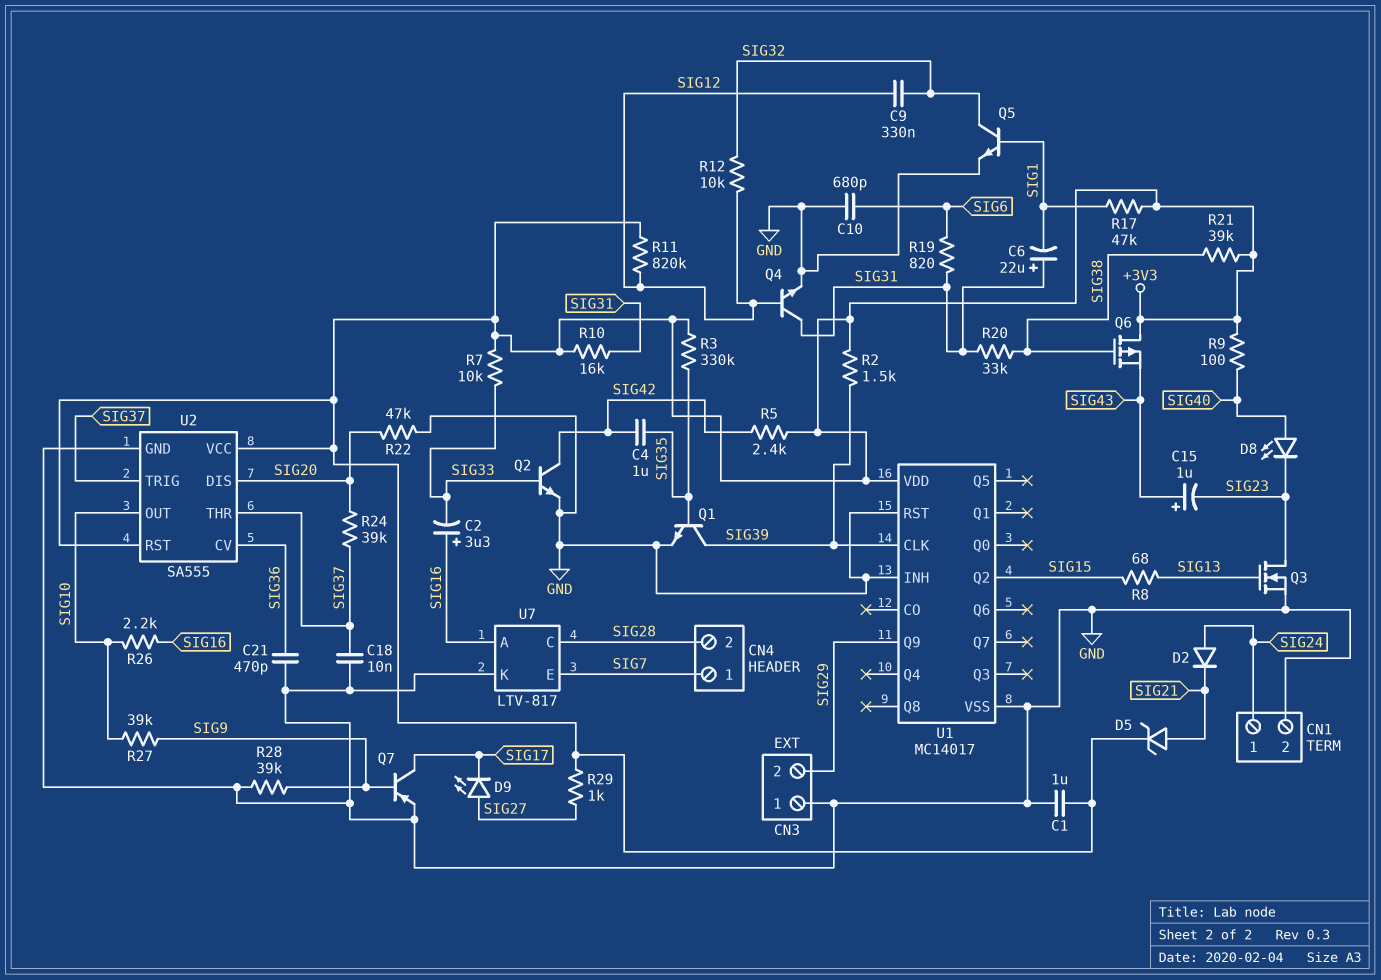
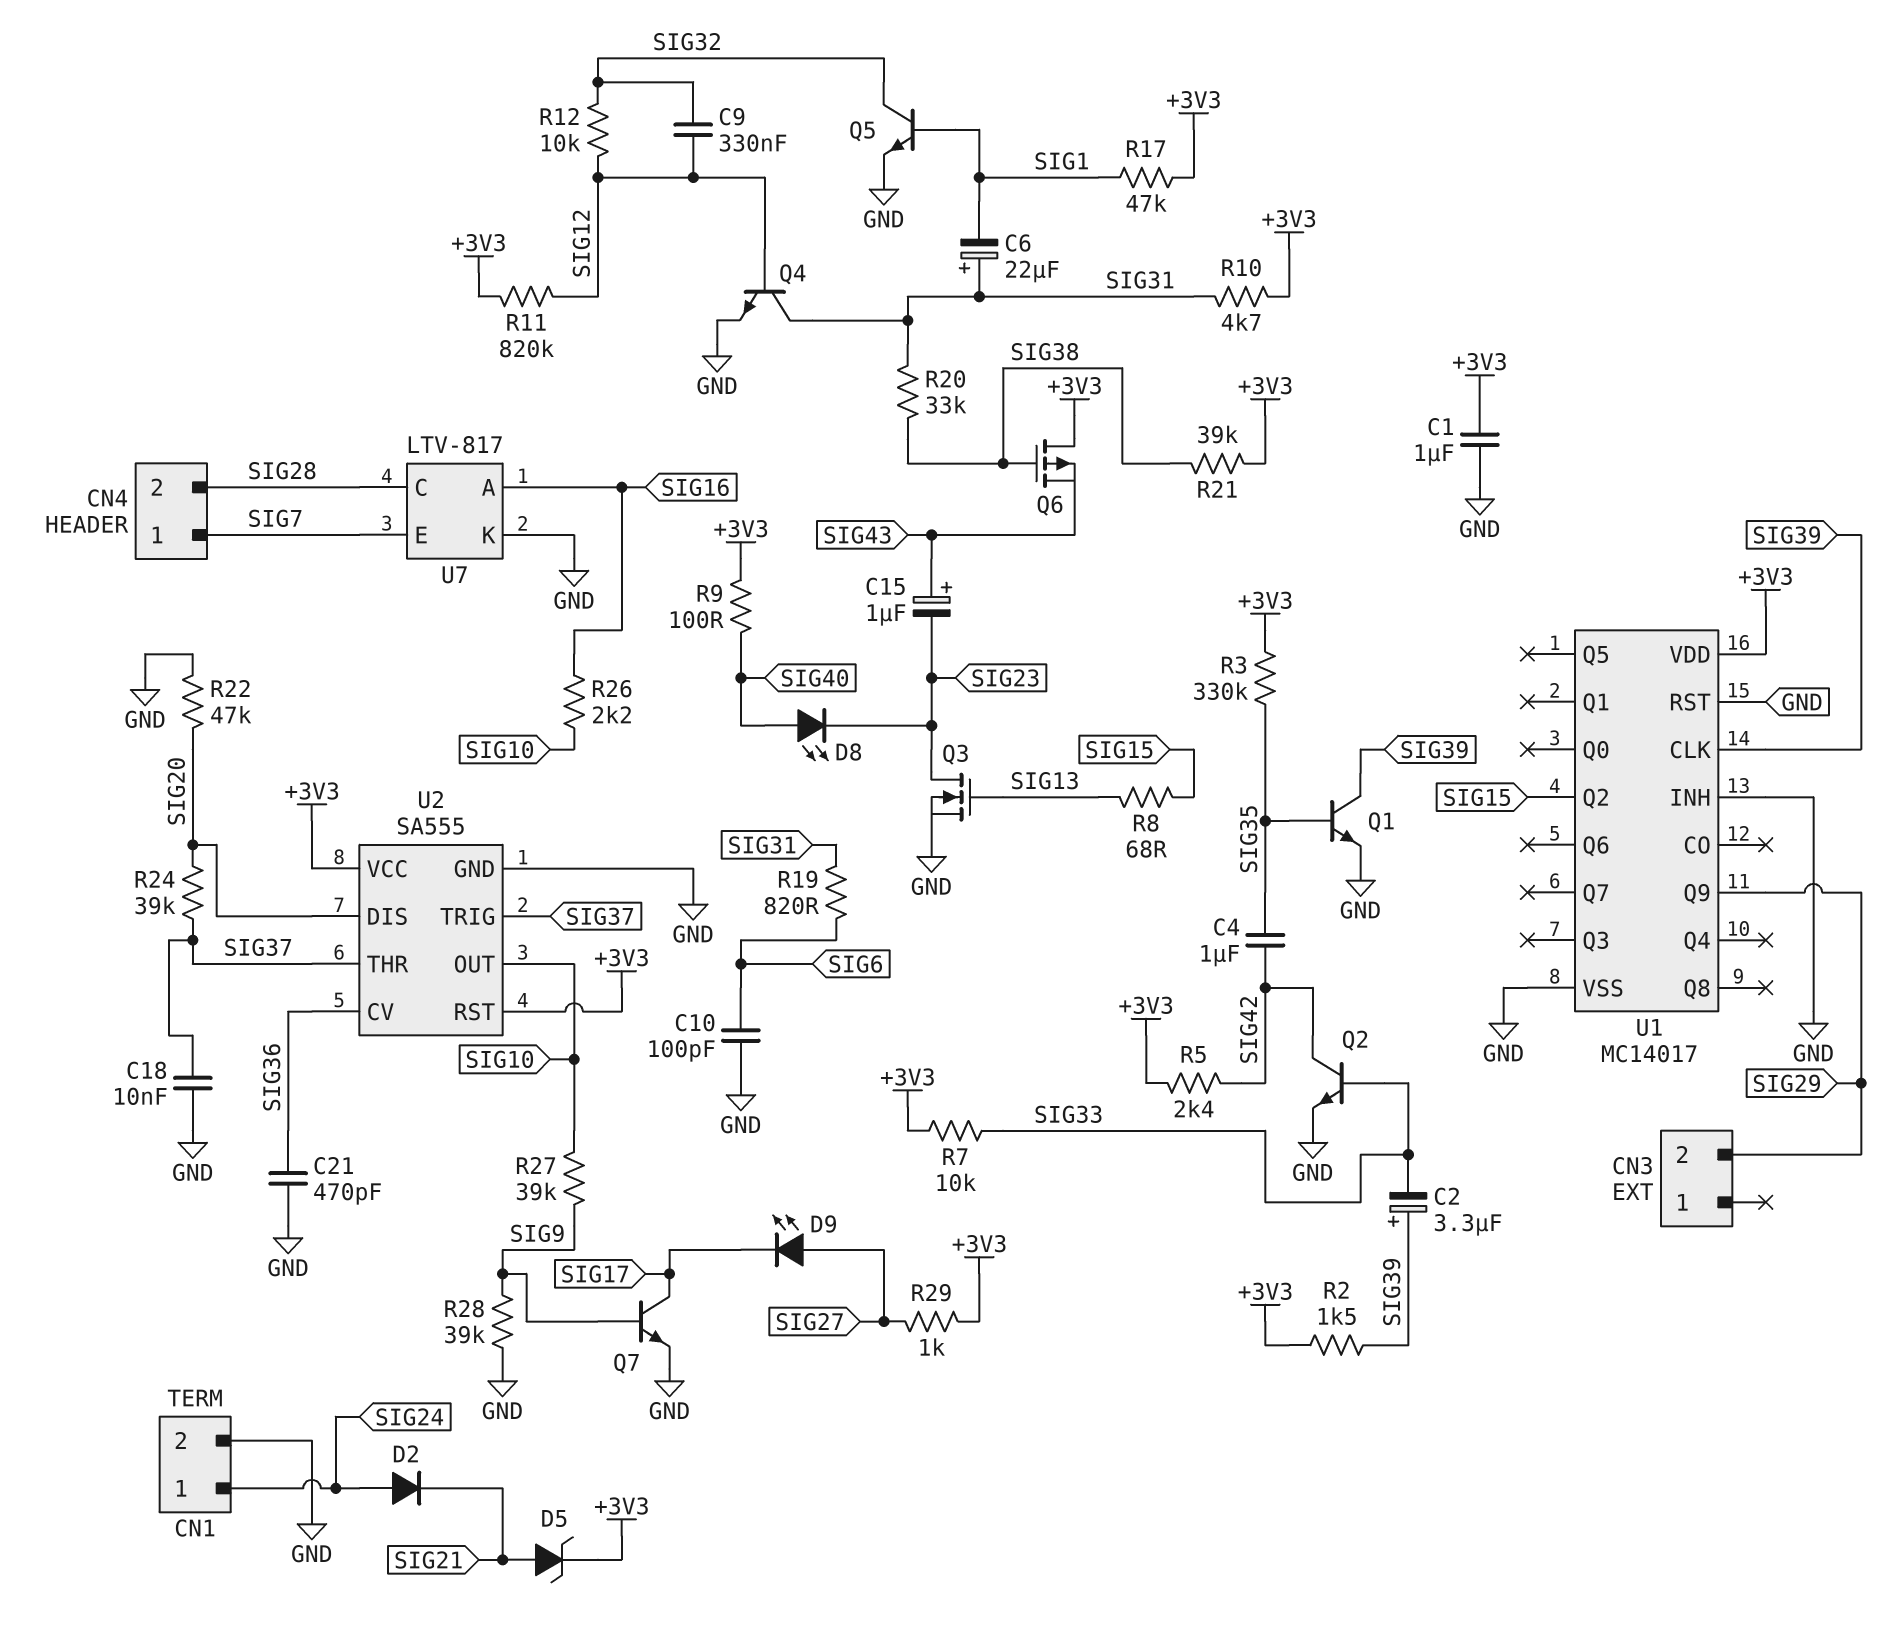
C2: 3.3uF (plus SIG16, minus SIG33) -> 3.3uF (plus SIG39, minus SIG33)
C10: 680pF (GND, SIG6) -> 100pF (GND, SIG6)
CN3 pin 1: GND -> none
Q7: PNP (B SIG9, C SIG17, E GND) -> NPN (B SIG9, C SIG17, E GND)
R10: 16k (+3V3, SIG31) -> 4.7k (+3V3, SIG31)

